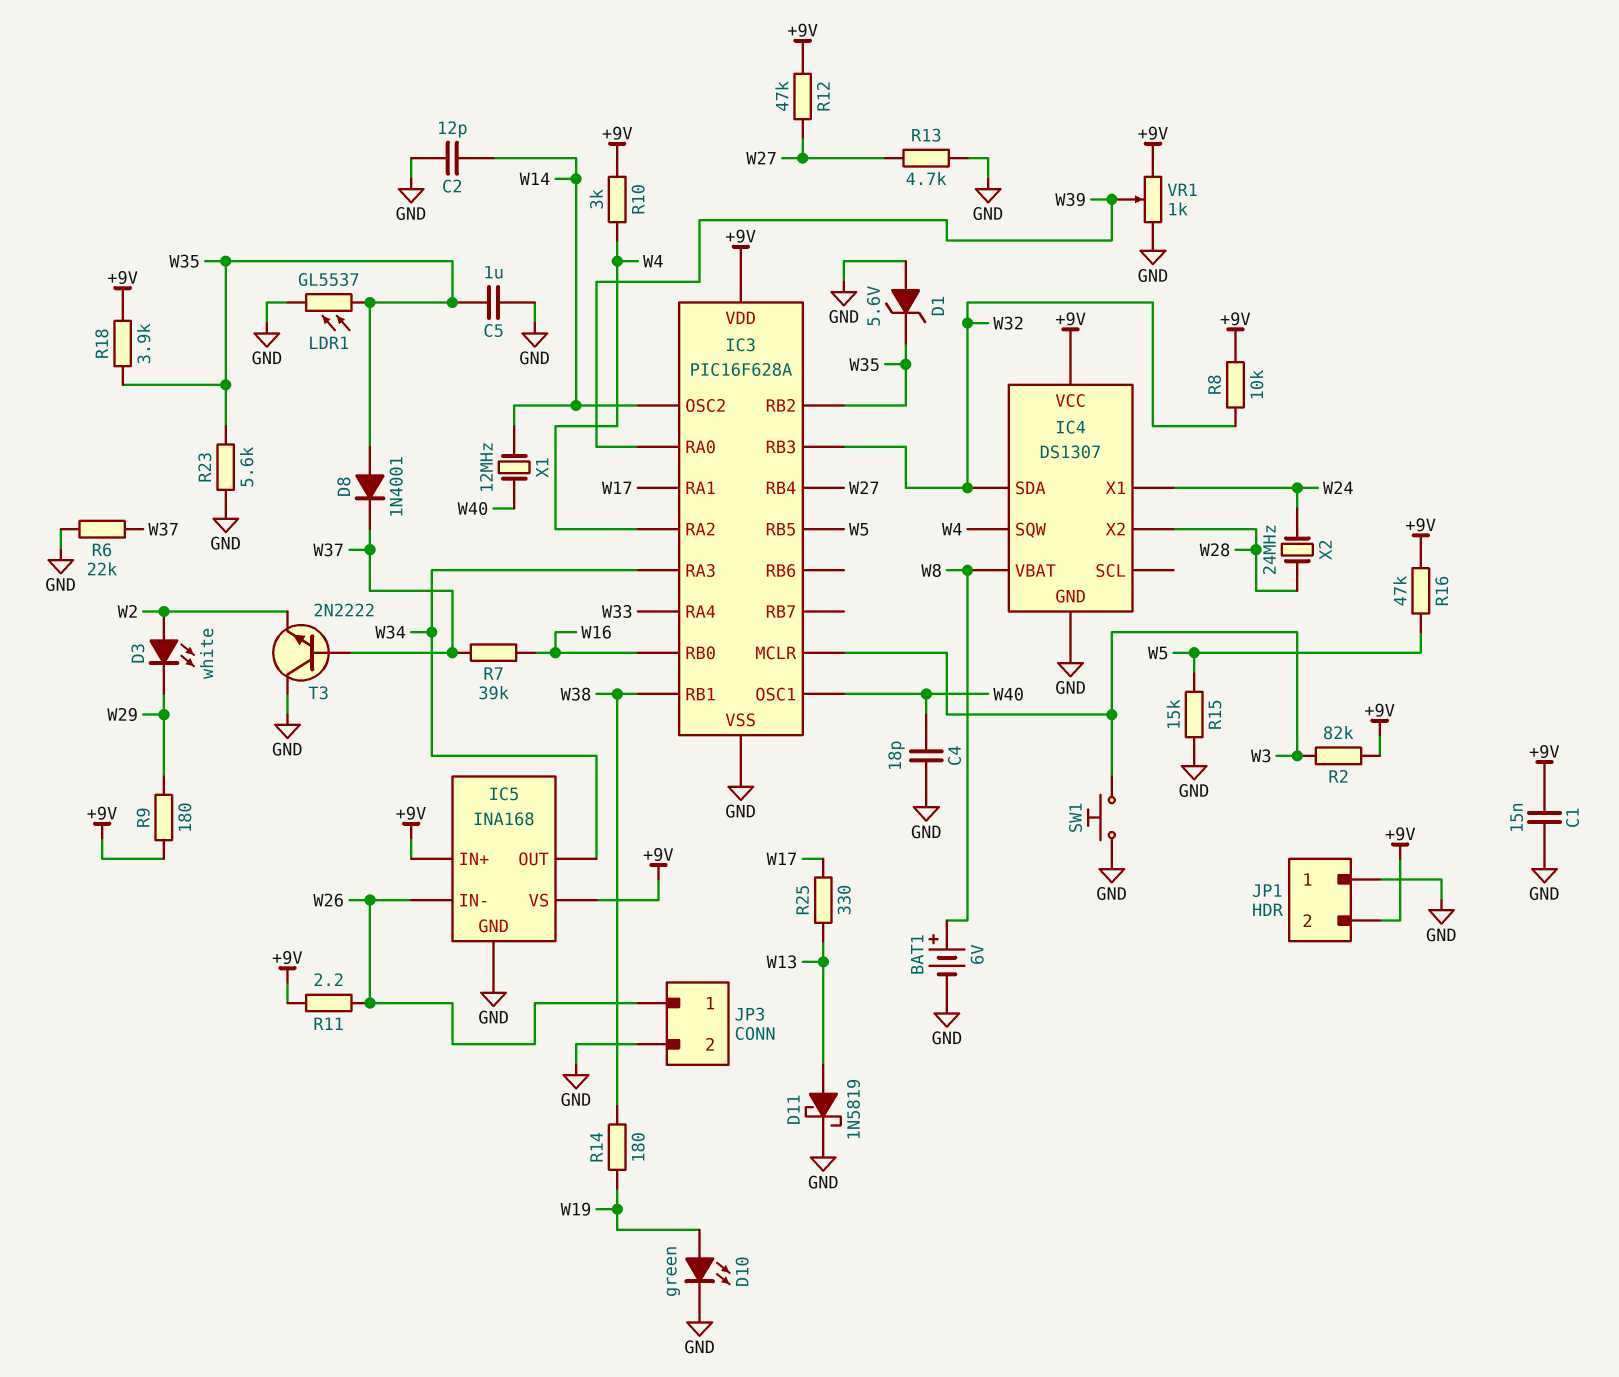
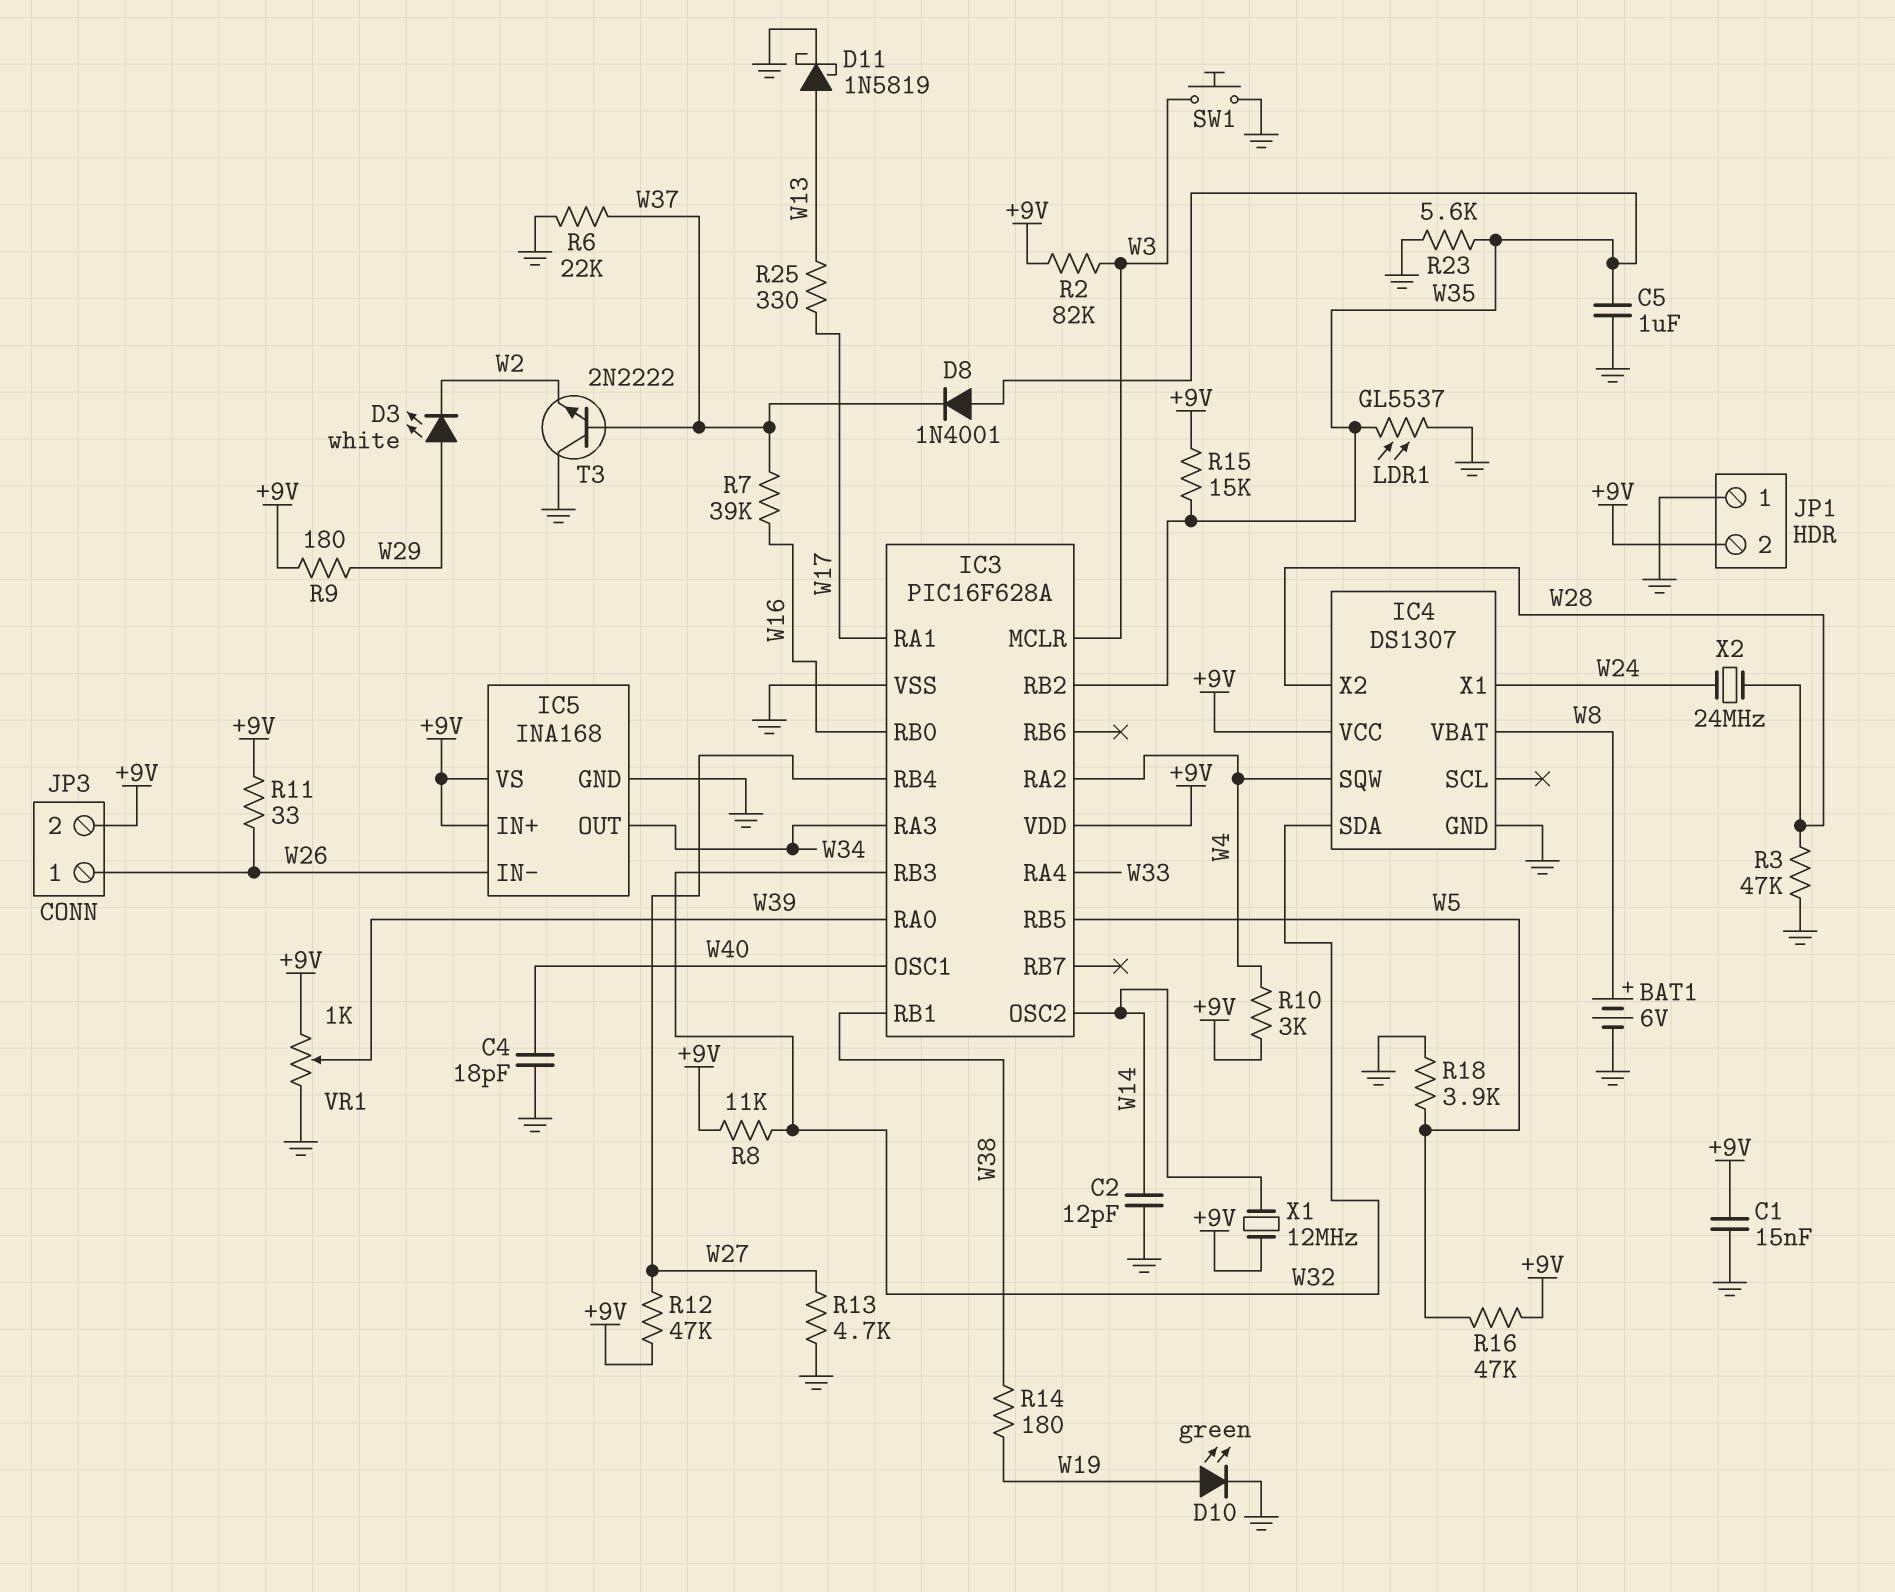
D1: zener 5.6V (A GND, K W35) -> none
D3: LED white (A W2, K W29) -> LED white (A W29, K W2)
JP3 pin 2: GND -> +9V
R3: none -> 47k (GND, W28)
R8: 10k (+9V, W32) -> 11k (+9V, W32)
R11: 2.2 (+9V, W26) -> 33 (+9V, W26)
R15: 15k (GND, W5) -> 15k (+9V, W35)
R18: 3.9k (+9V, W35) -> 3.9k (GND, W5)
X1: 12MHz (W14, W40) -> 12MHz (+9V, W14)

